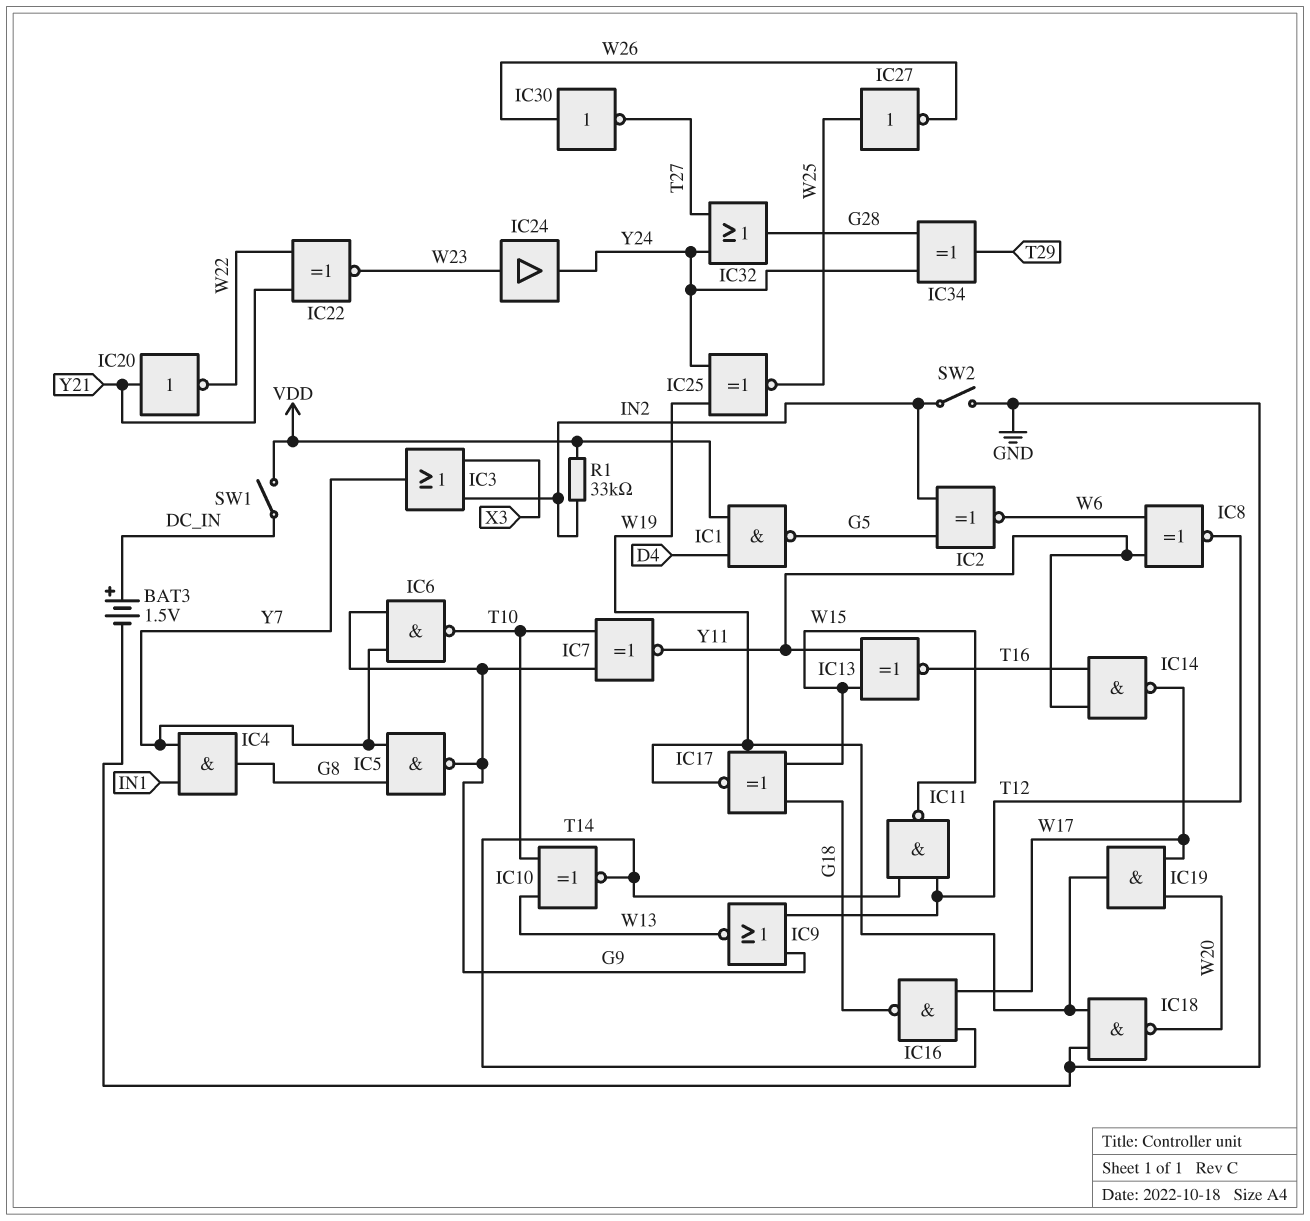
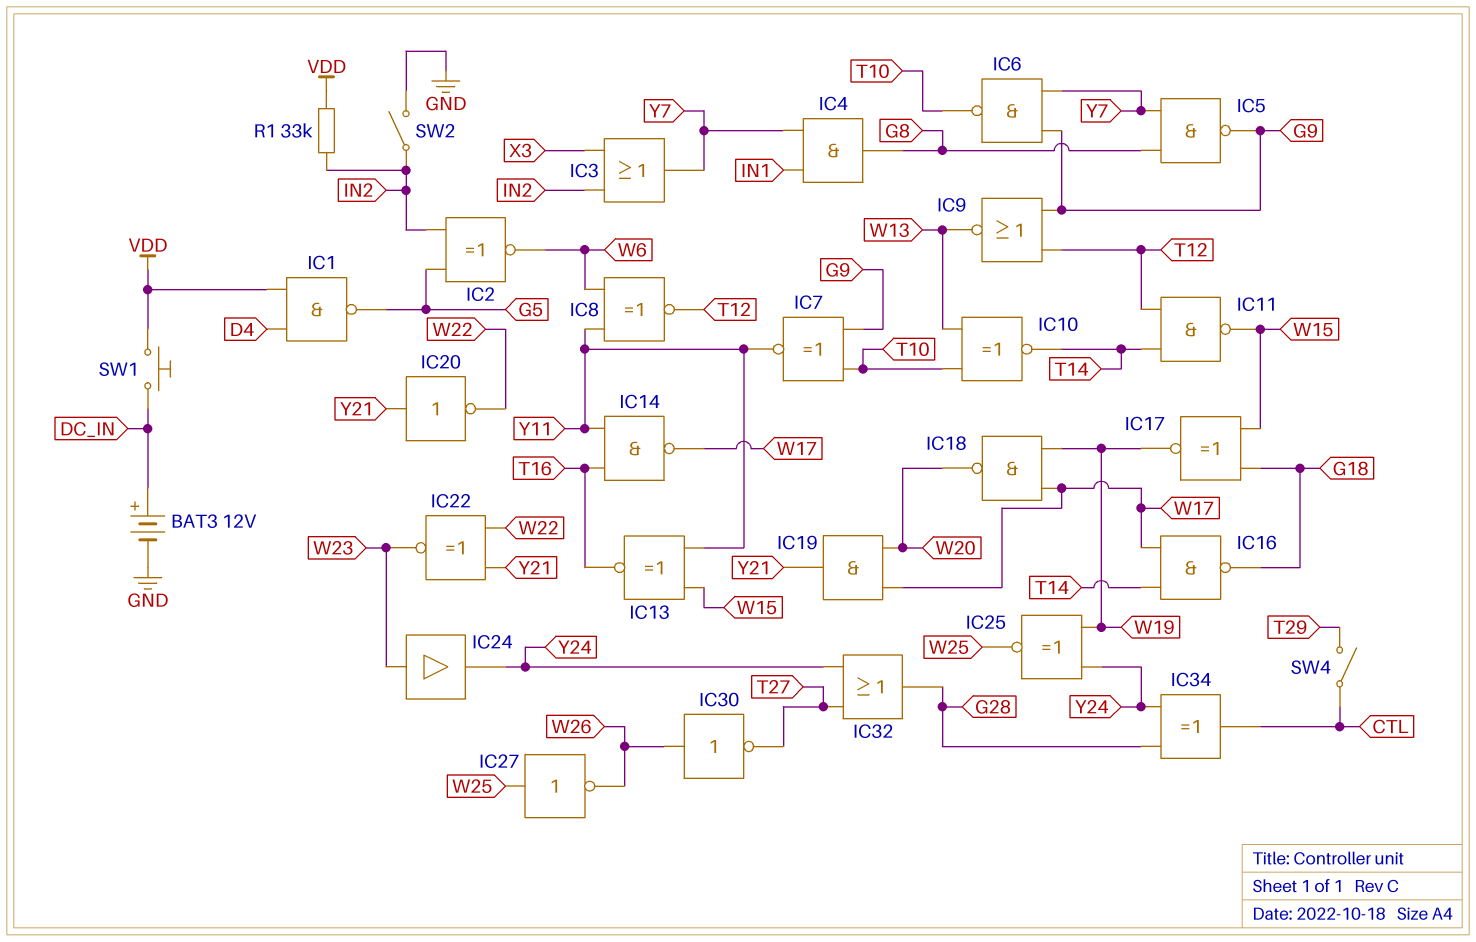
BAT3: 1.5V (plus DC_IN, minus GND) -> 12V (plus DC_IN, minus GND)
IC18: NAND (in GND, in W19, out W20) -> NAND (in W17, in W19, out W20)
IC19: AND (in W17, in W20, out W19) -> AND (in W17, in W20, out Y21)
IC34: XOR (in G28, in Y24, out T29) -> XOR (in G28, in Y24, out CTL)
SW1: switch (DC_IN, VDD) -> button (DC_IN, VDD)
SW4: none -> switch (CTL, T29)

